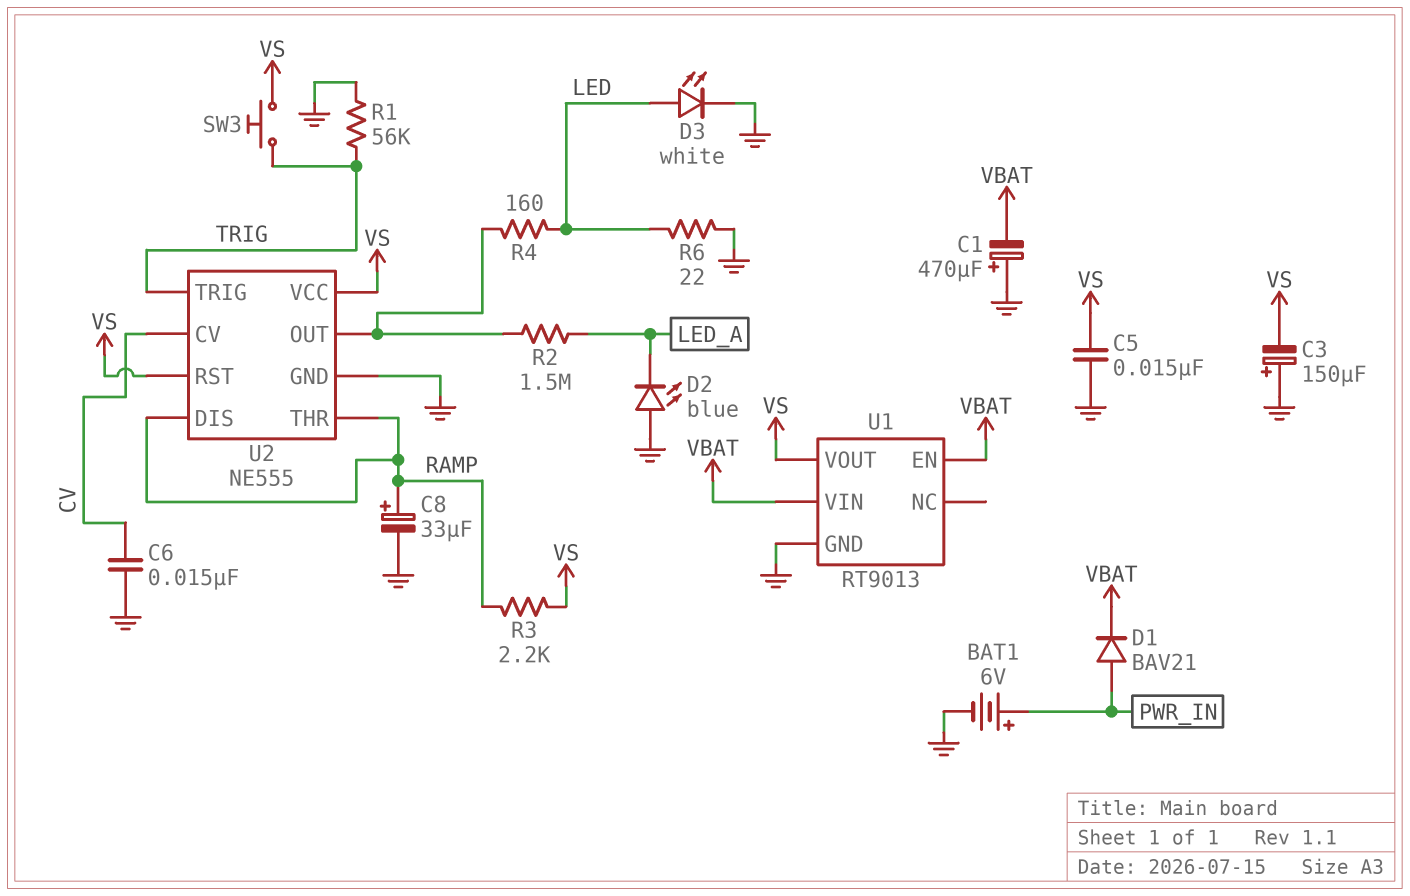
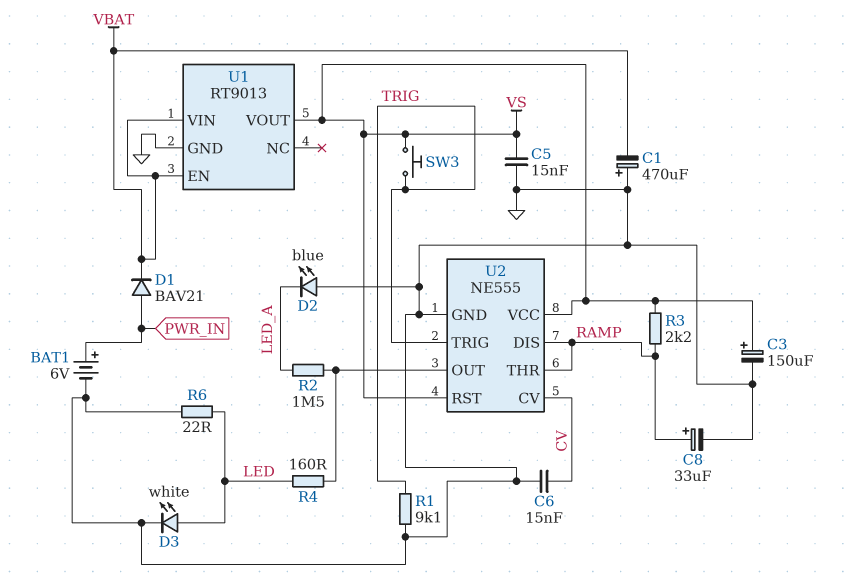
C3: 150uF (plus GND, minus VS) -> 150uF (plus VS, minus GND)
R1: 56k (GND, TRIG) -> 9.1k (GND, TRIG)

